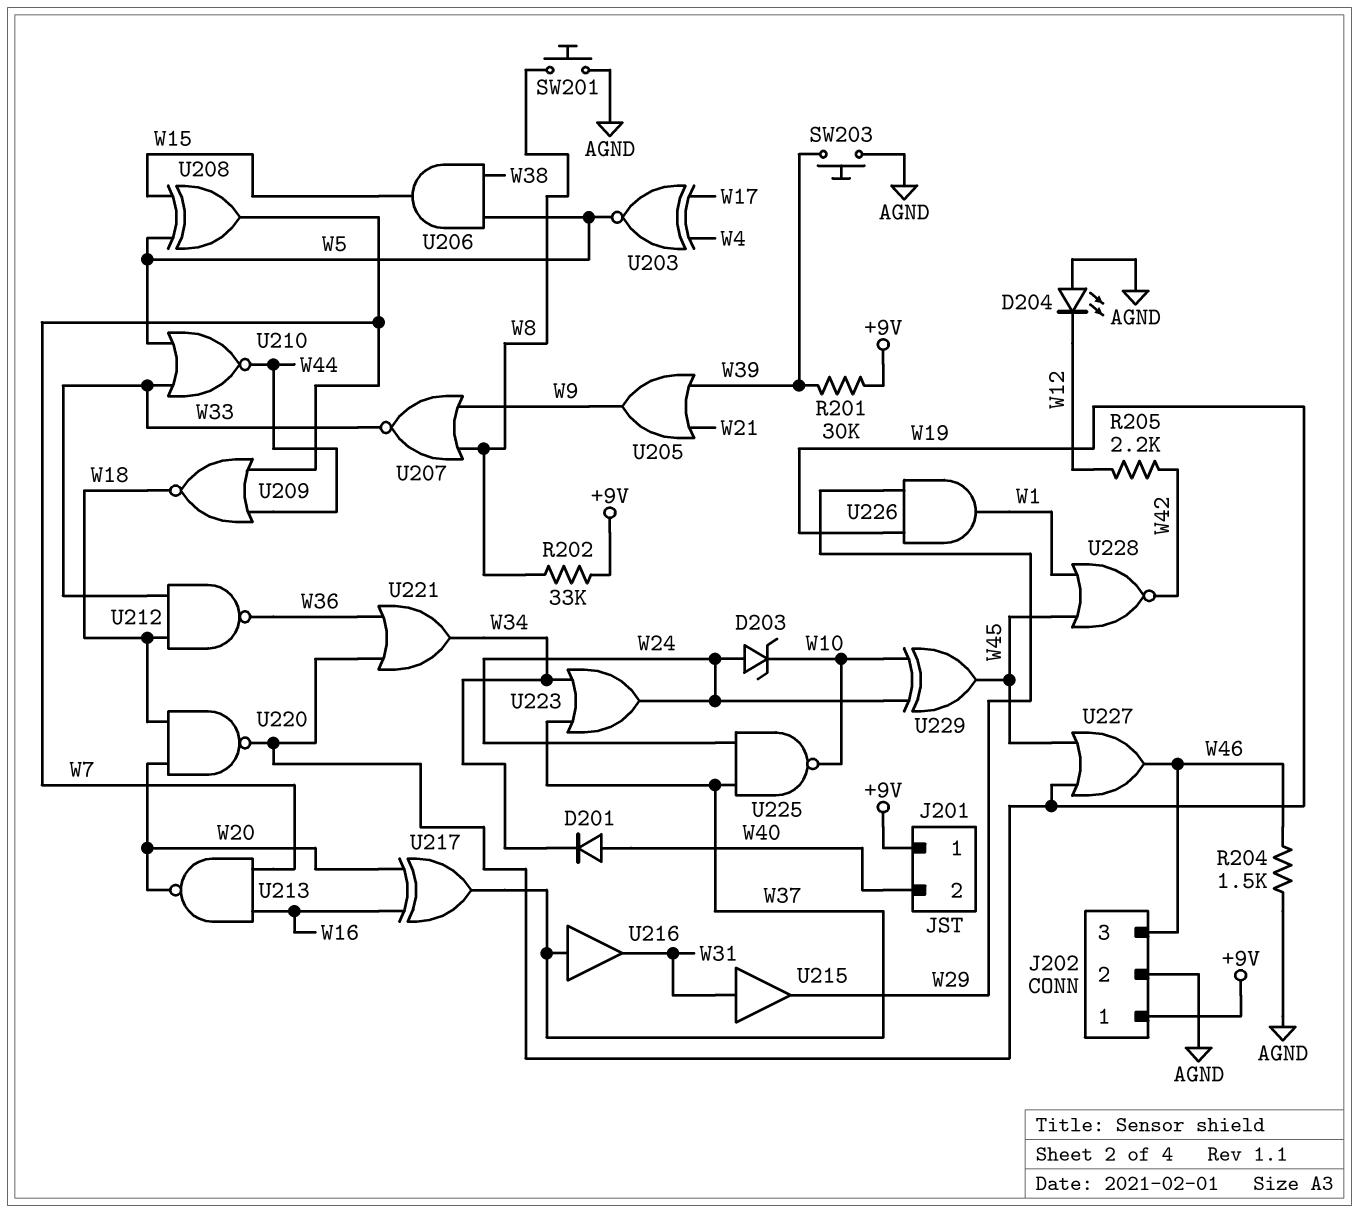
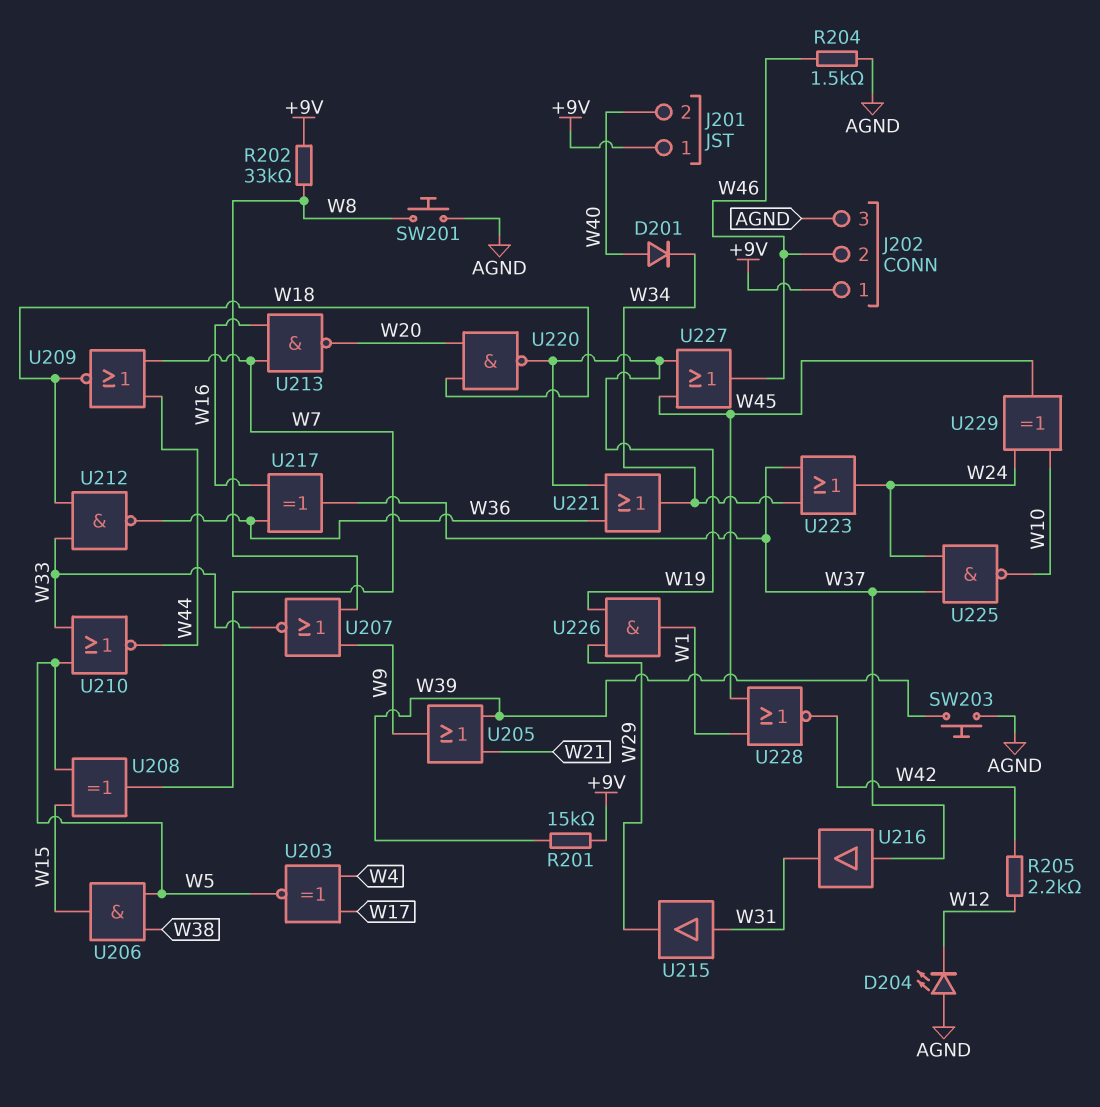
D203: zener (A W24, K W10) -> none
J202 pin 2: AGND -> W46
J202 pin 3: W46 -> AGND
R201: 30k (+9V, W39) -> 15k (+9V, W39)
U217: XOR (in W16, in W20, out W37) -> XOR (in W16, in W36, out W37)

